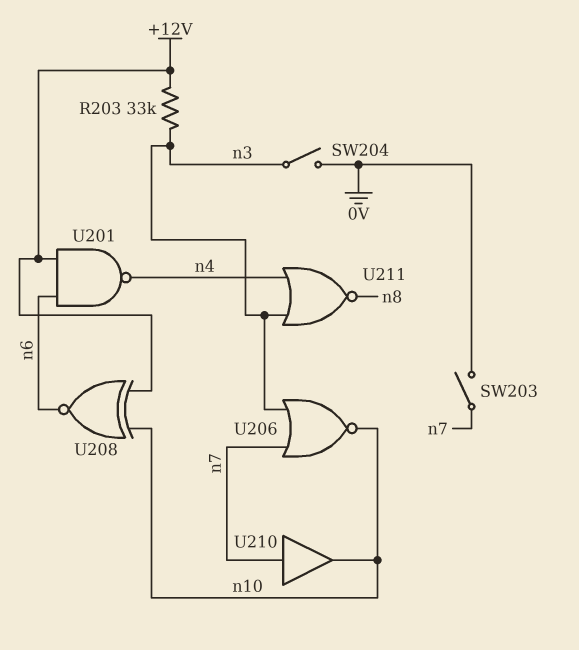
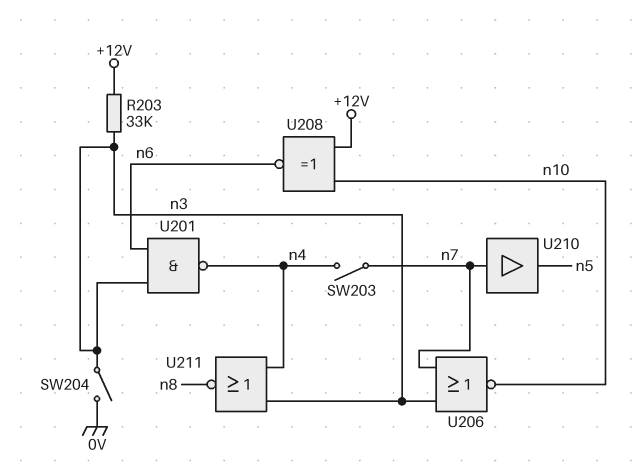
SW203: switch (0V, n7) -> switch (n4, n7)
U201: NAND (in +12V, in n6, out n4) -> NAND (in n3, in n6, out n4)
U210: buffer (in n7, out n10) -> buffer (in n7, out n5)

